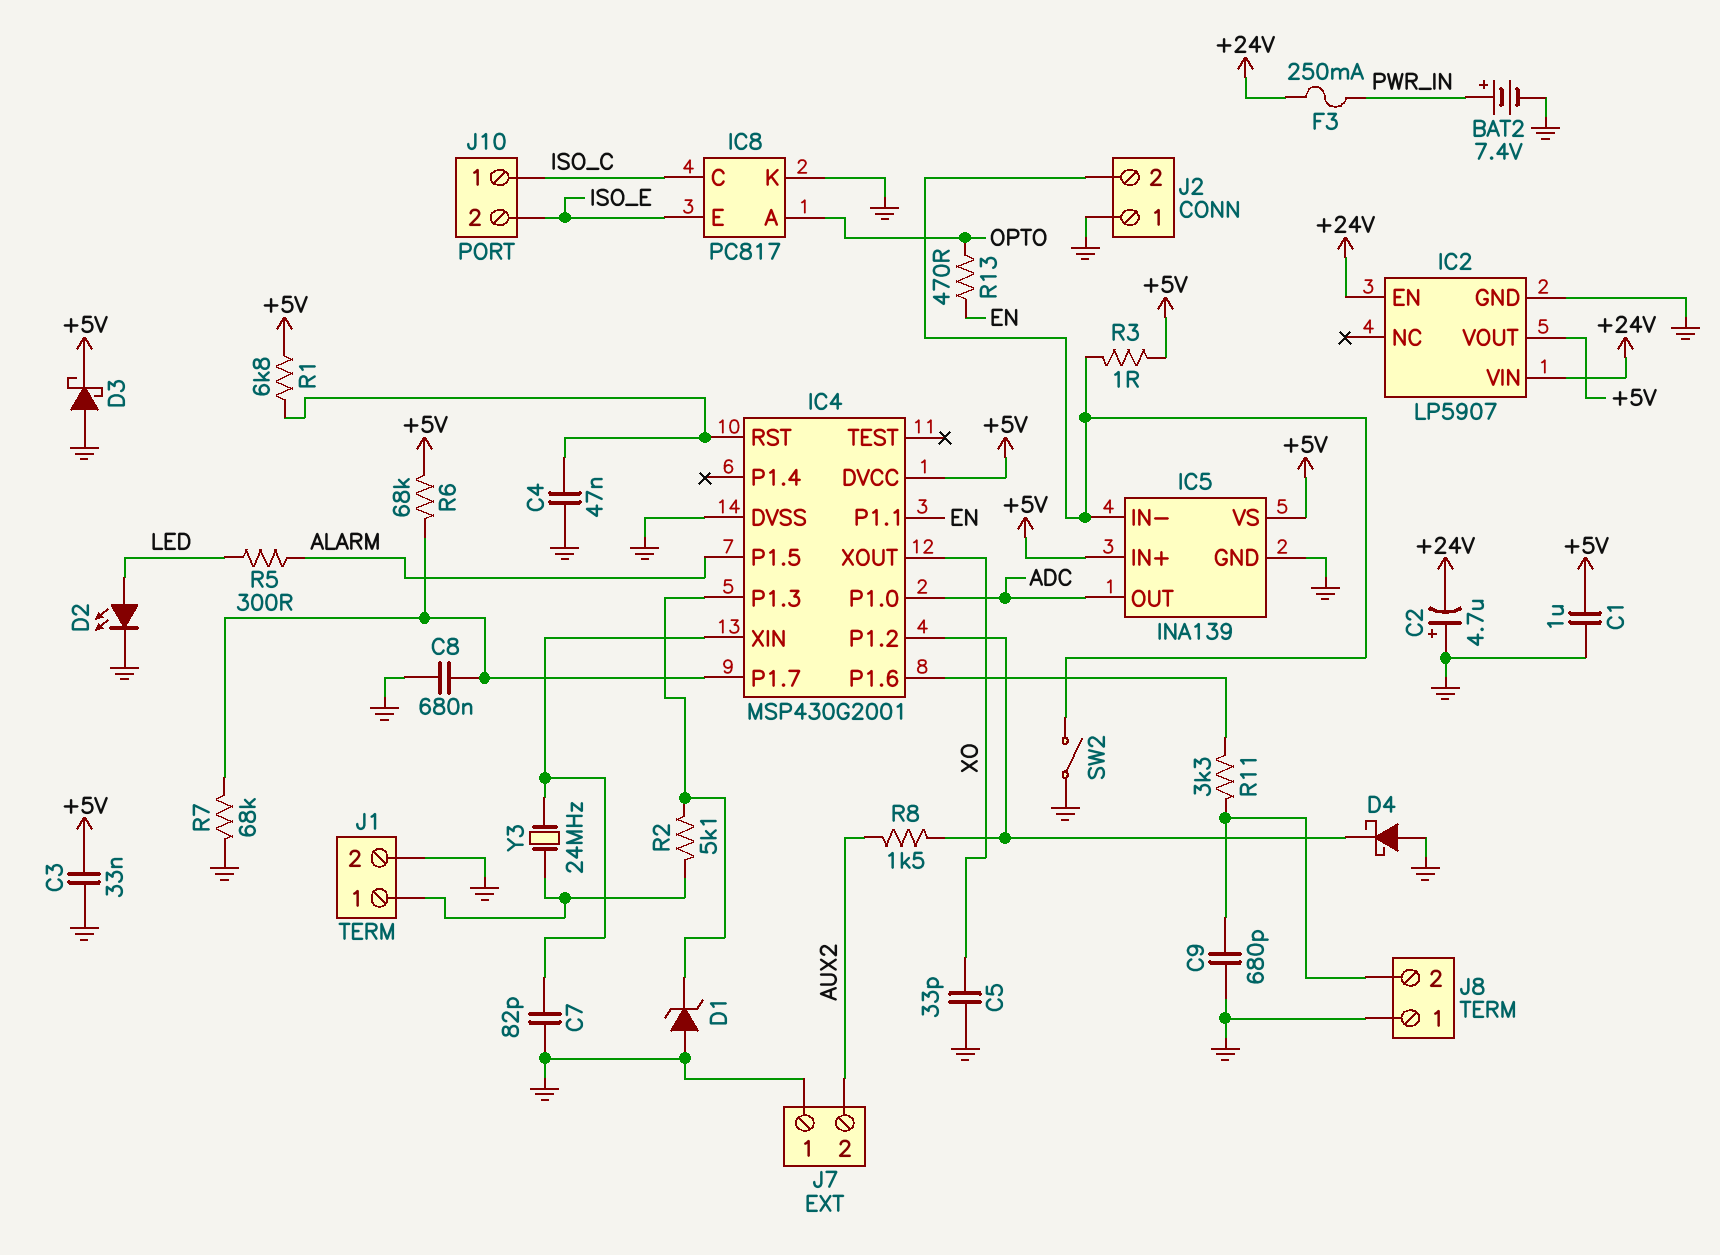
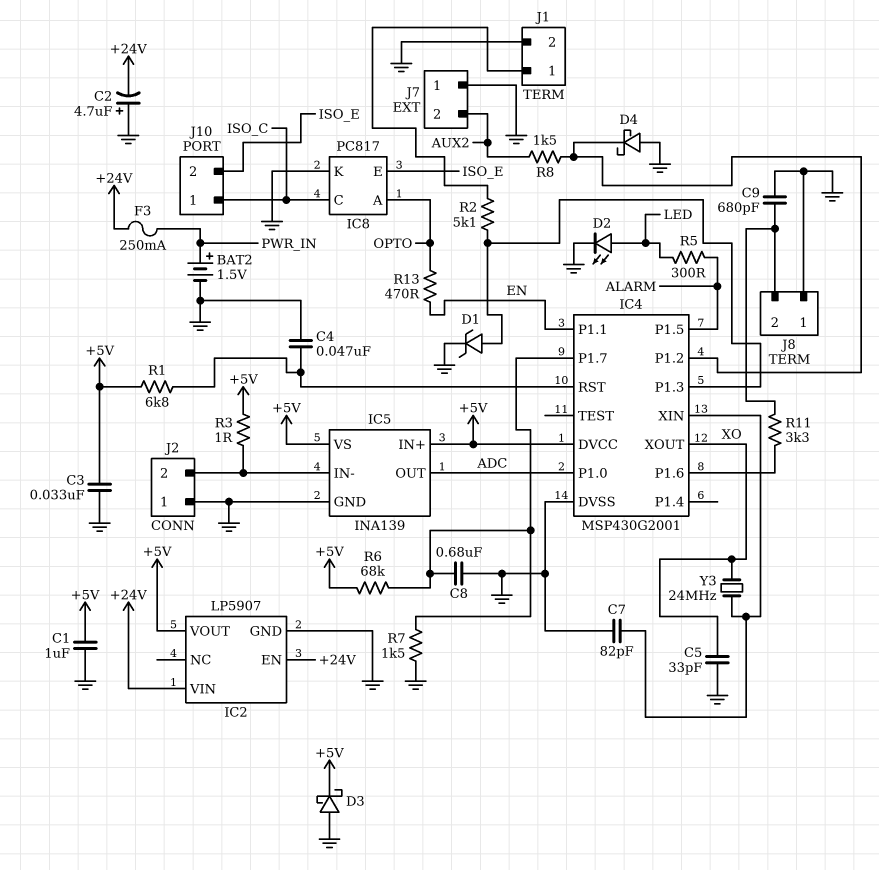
BAT2: 7.4V (plus PWR_IN, minus GND) -> 1.5V (plus PWR_IN, minus GND)
D1: zener (A GND, K IC4/P1.3) -> zener (A IC4/P1.3, K GND)
R7: 68k (GND, IC4/P1.7) -> 1.5k (GND, IC4/P1.7)
SW2: switch (GND, IC5/IN-) -> none
Y3: 24MHz (IC4/XIN, J1/1) -> 24MHz (IC4/XIN, XO)

